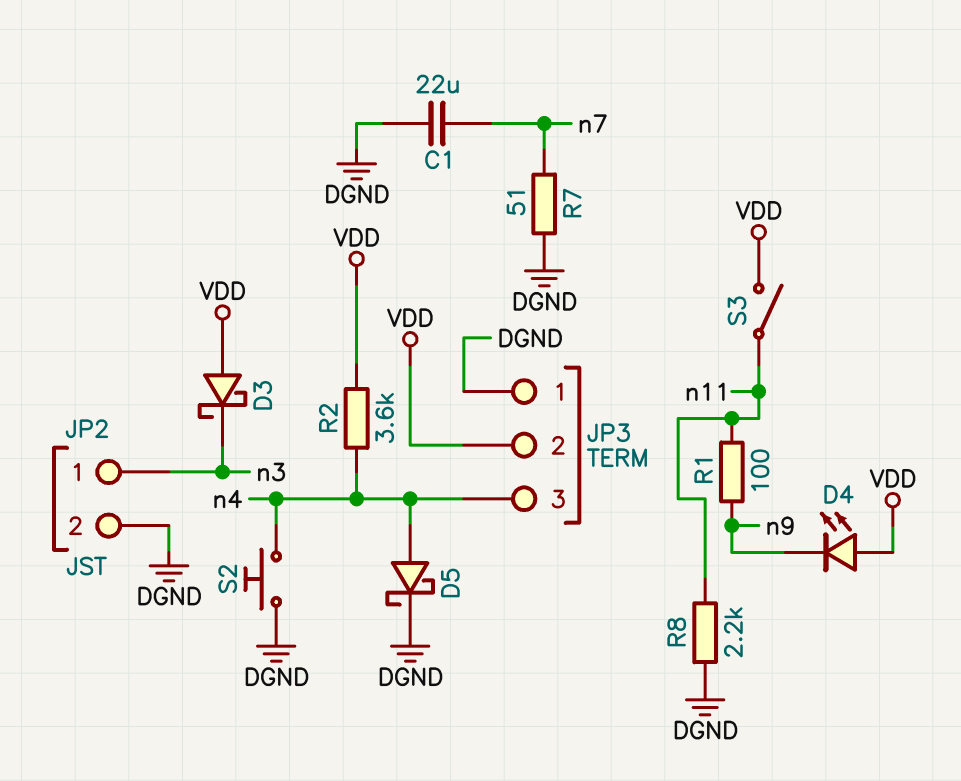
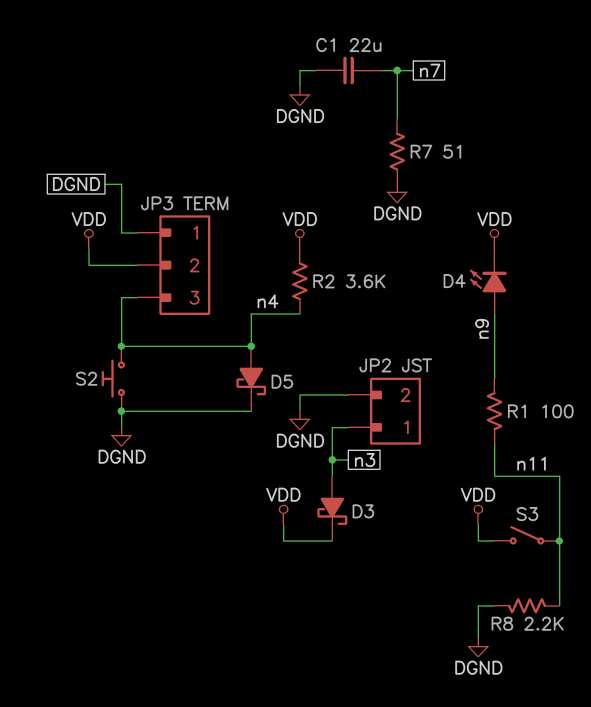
D3: schottky (A VDD, K n3) -> schottky (A n3, K VDD)
D4: LED (A VDD, K n9) -> LED (A n9, K VDD)

